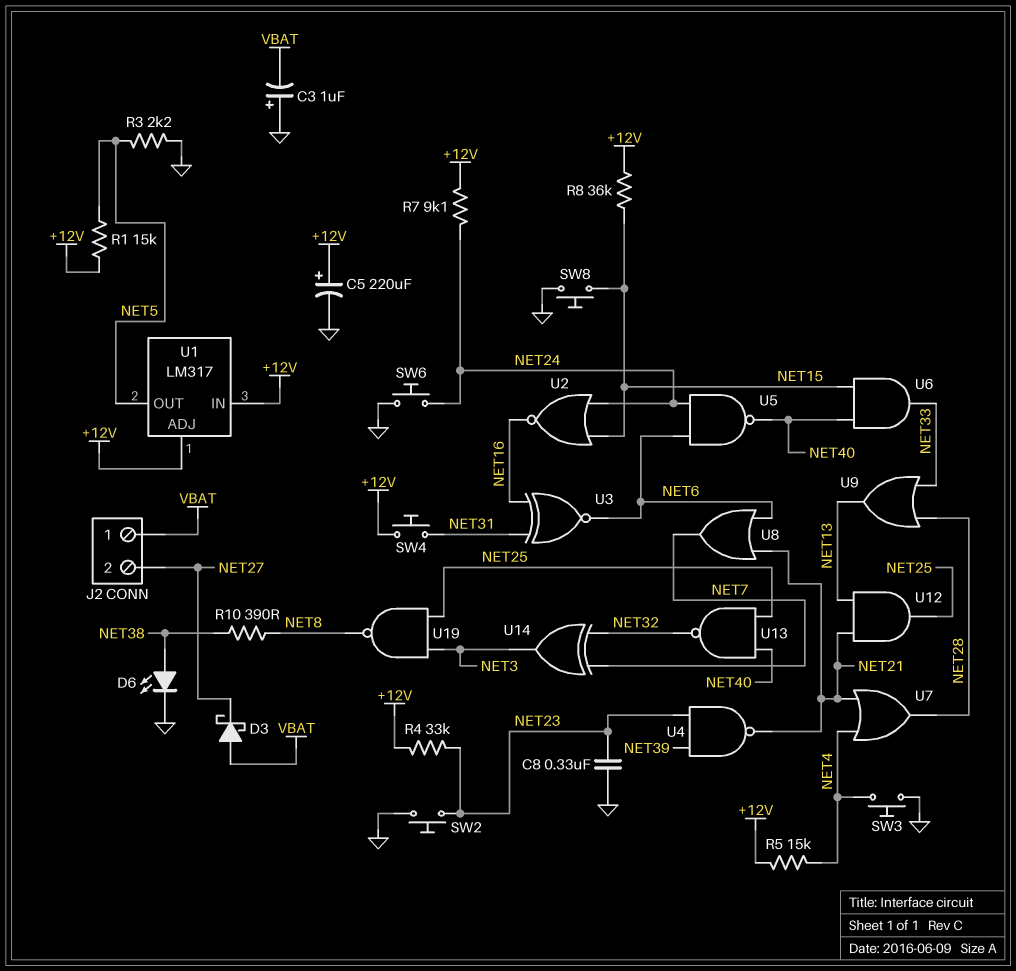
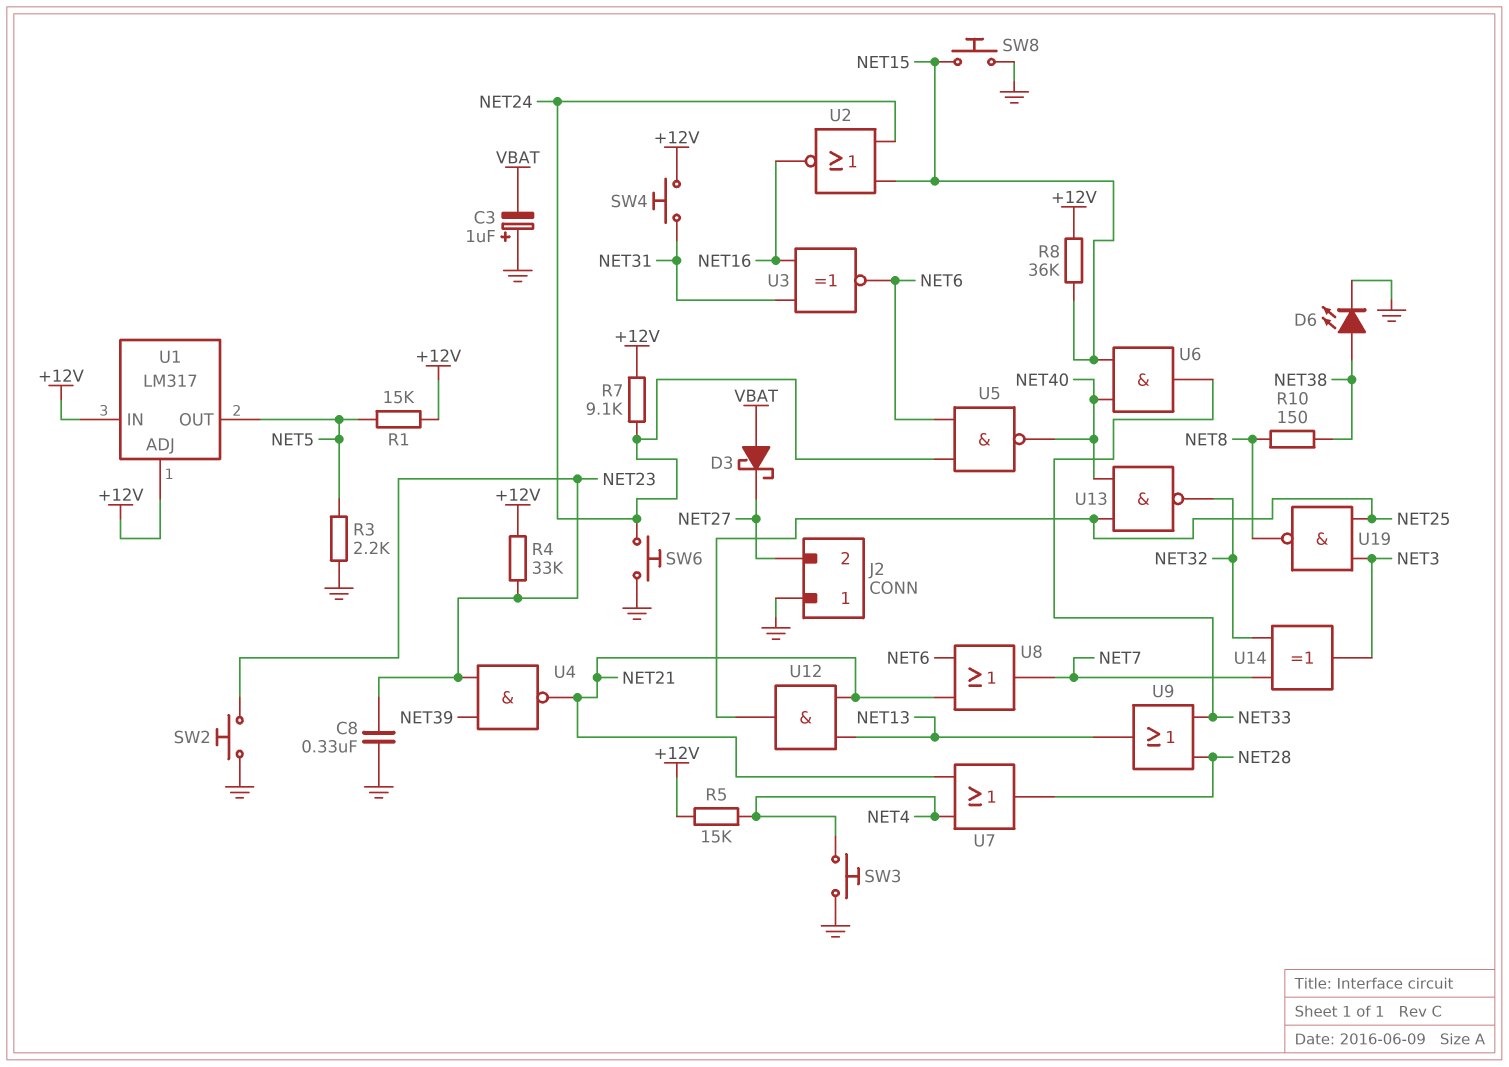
C5: 220uF (plus +12V, minus GND) -> none
J2 pin 1: VBAT -> GND
R10: 390 (NET8, NET38) -> 150 (NET8, NET38)

